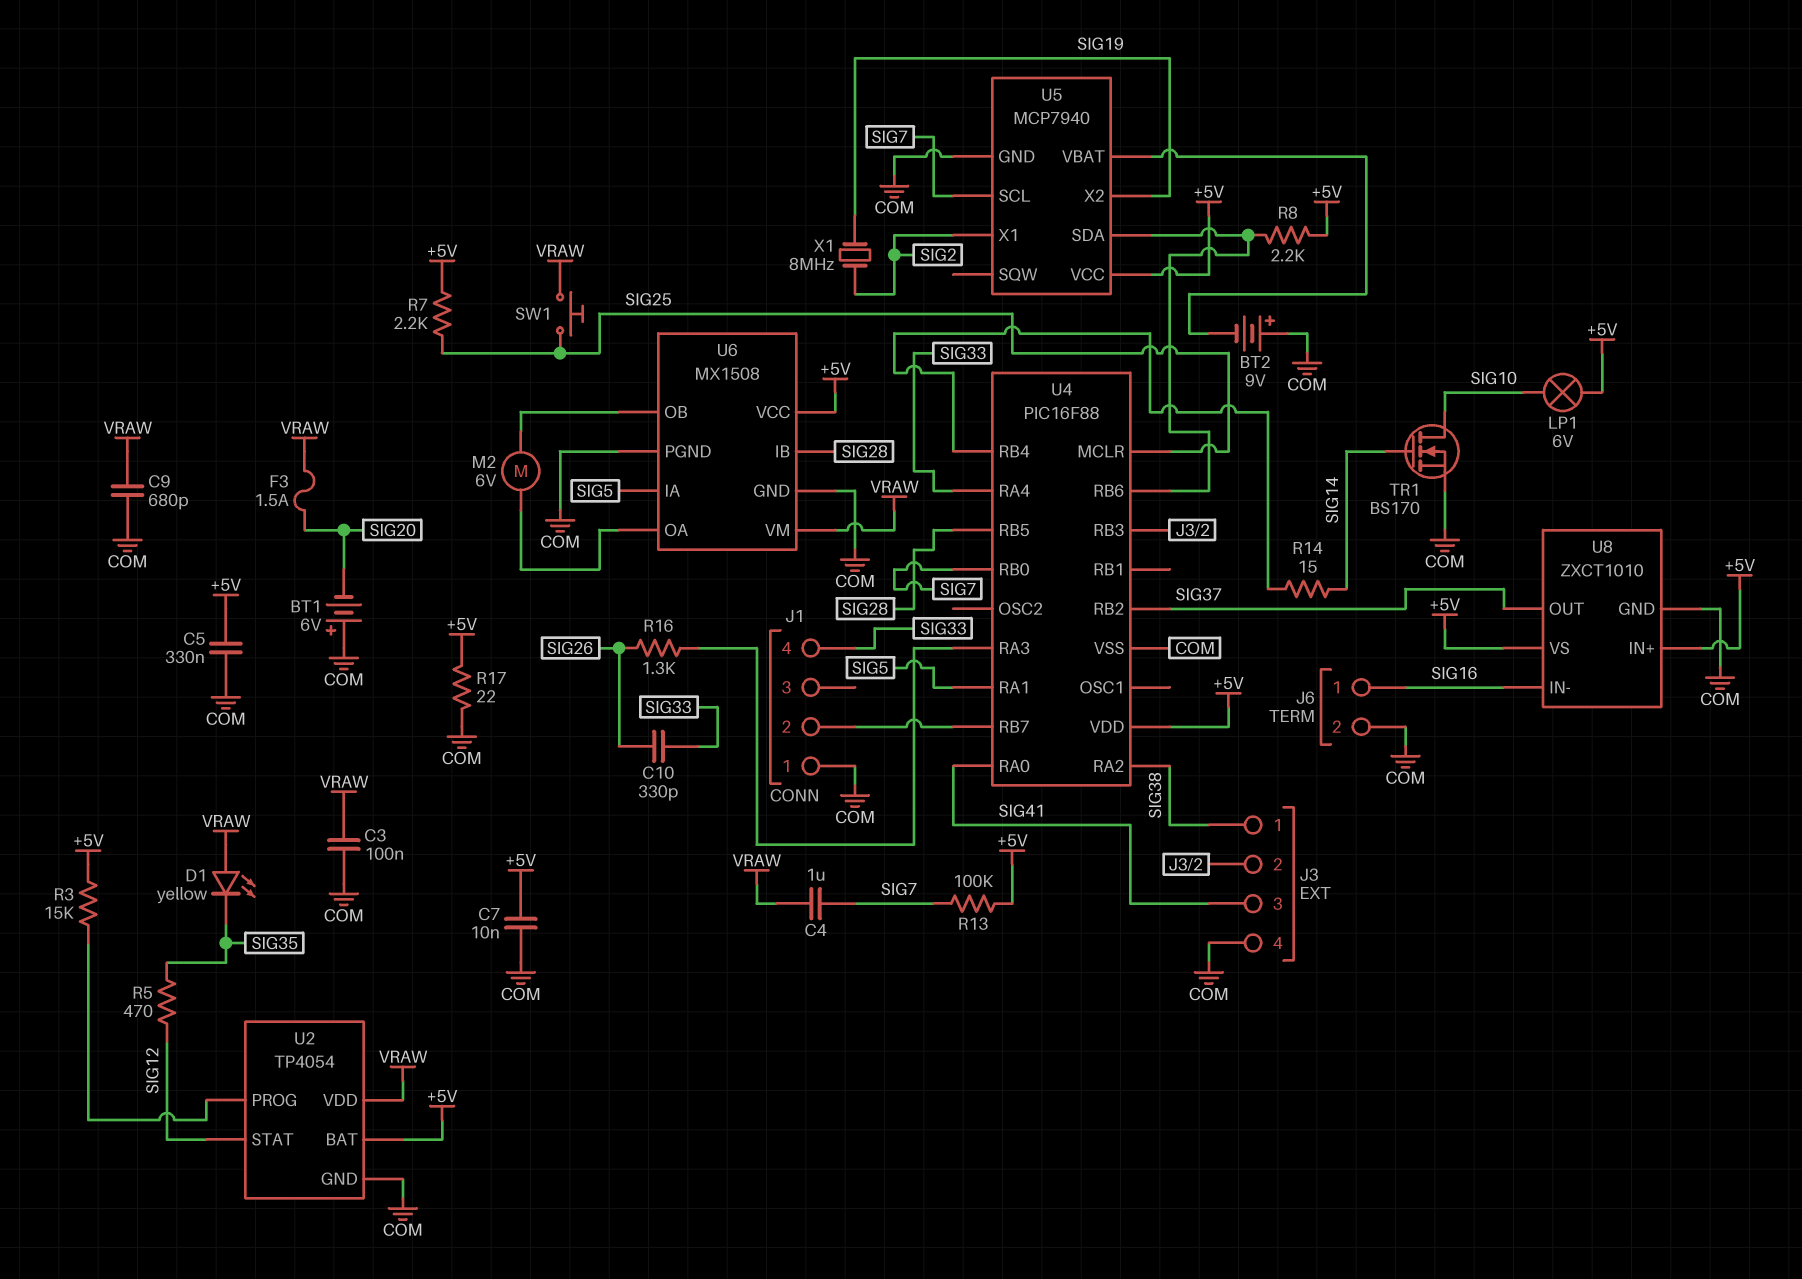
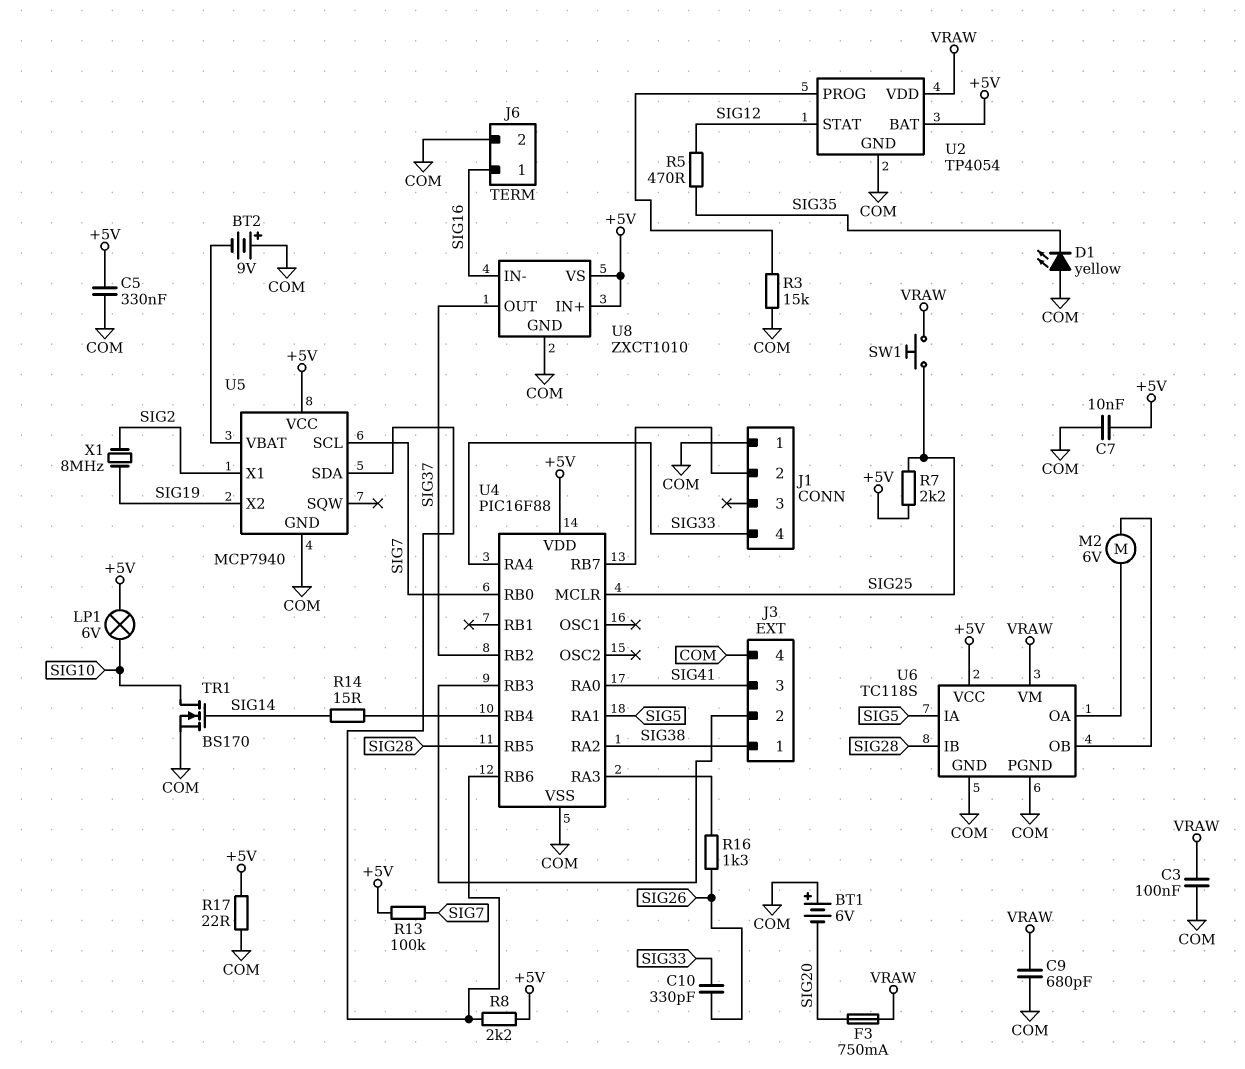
C4: 1uF (SIG7, VRAW) -> none
D1: LED yellow (A VRAW, K SIG35) -> LED yellow (A COM, K SIG35)
F3: 1.5A (SIG20, VRAW) -> 750mA (SIG20, VRAW)
R3: 15k (+5V, U2/PROG) -> 15k (COM, U2/PROG)
U6: MX1508 -> TC118S

